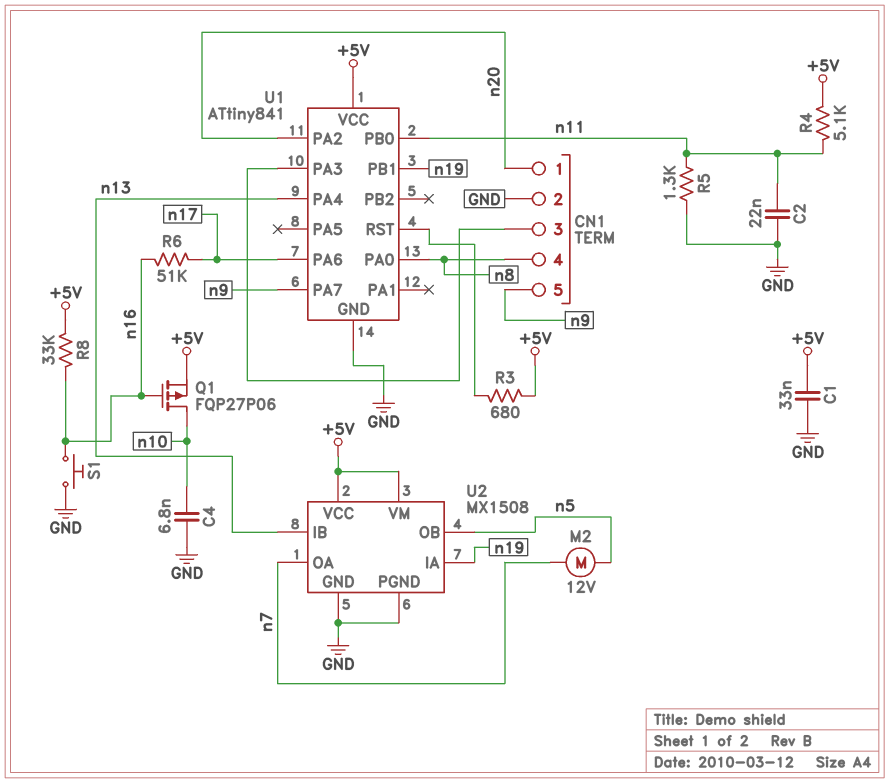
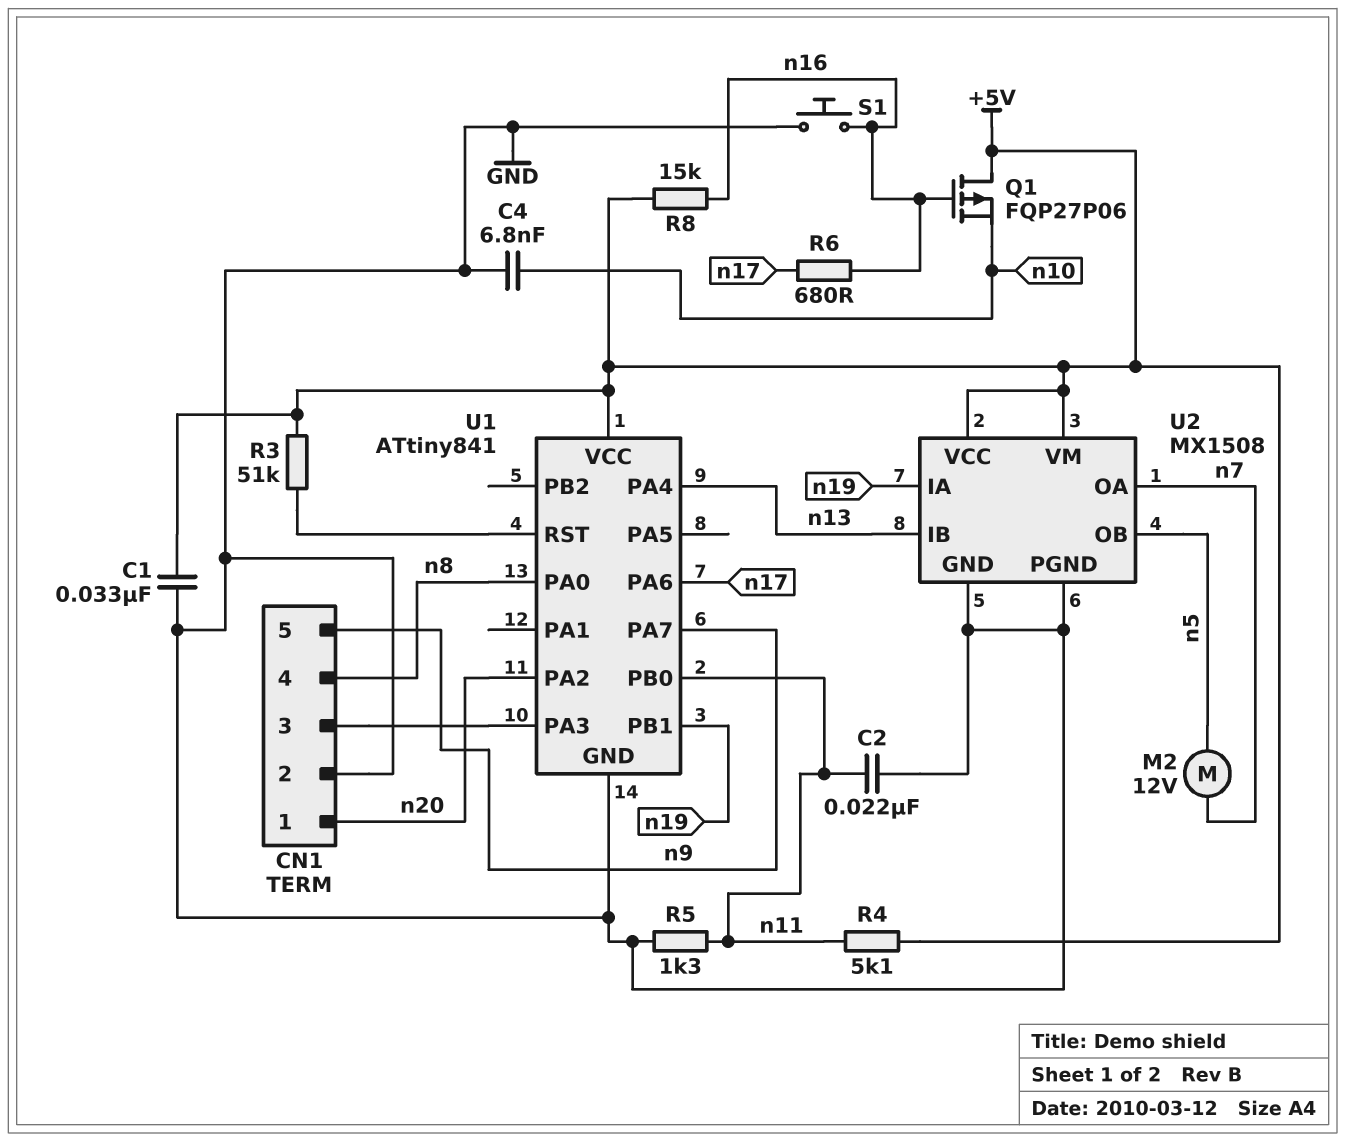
Q1: PMOS FQP27P06 (G n16, D n10, S +5V) -> PMOS FQP27P06 (G n16, D +5V, S n10)
R3: 680 (+5V, U1/RST) -> 51k (+5V, U1/RST)
R6: 51k (n16, n17) -> 680 (n16, n17)
R8: 33k (+5V, n16) -> 15k (+5V, n16)

